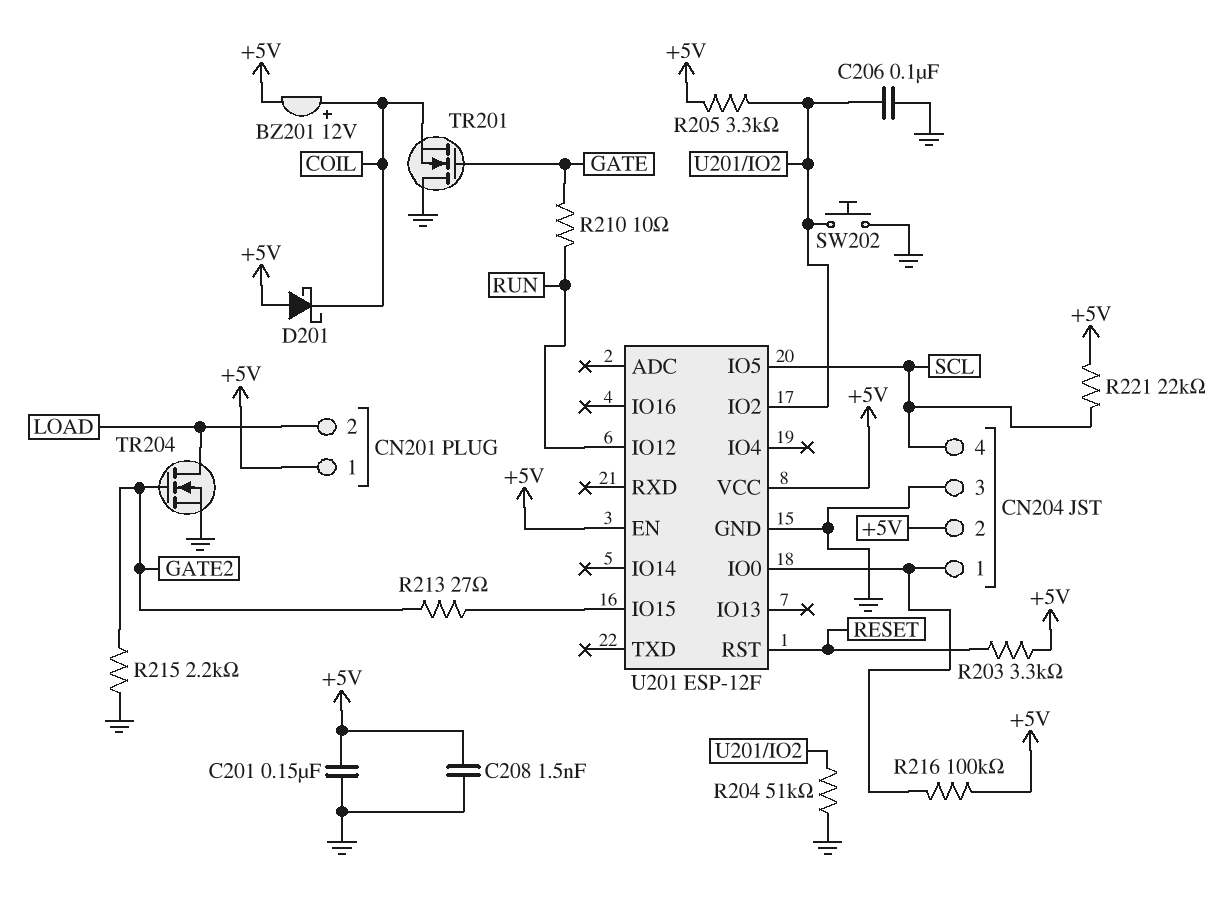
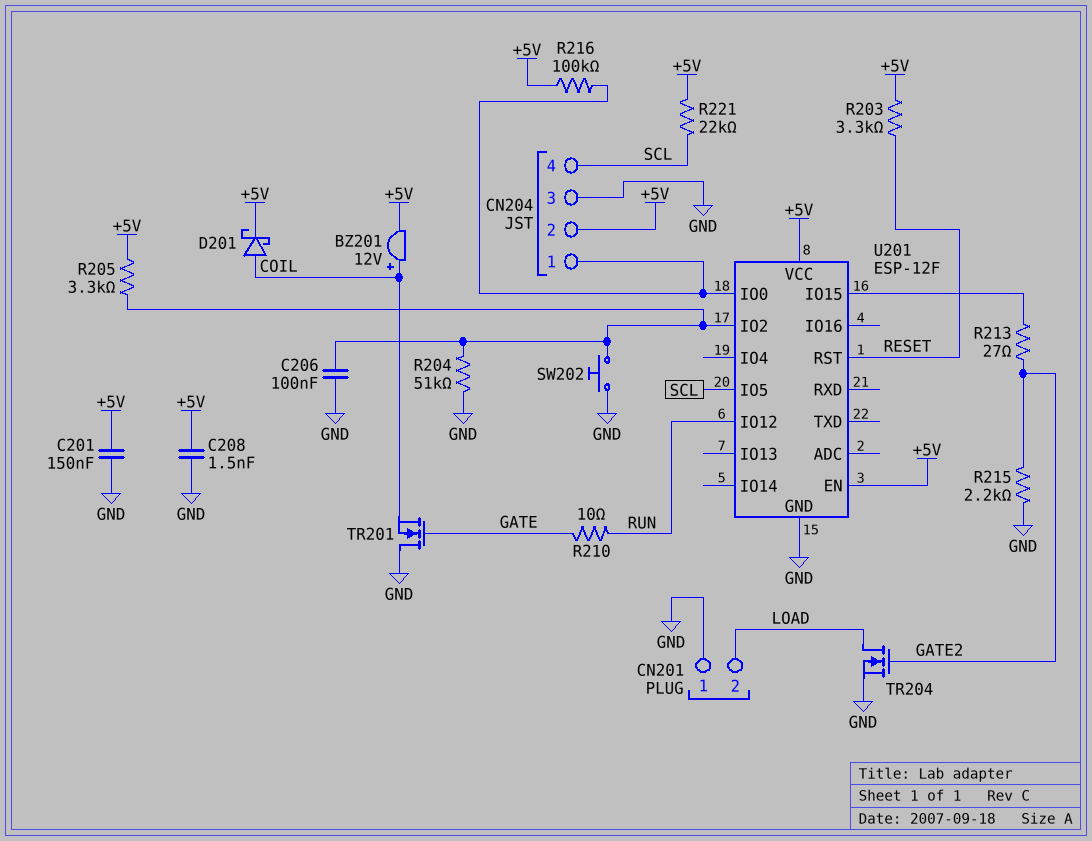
CN201 pin 1: +5V -> GND
D201: schottky (A +5V, K COIL) -> schottky (A COIL, K +5V)

